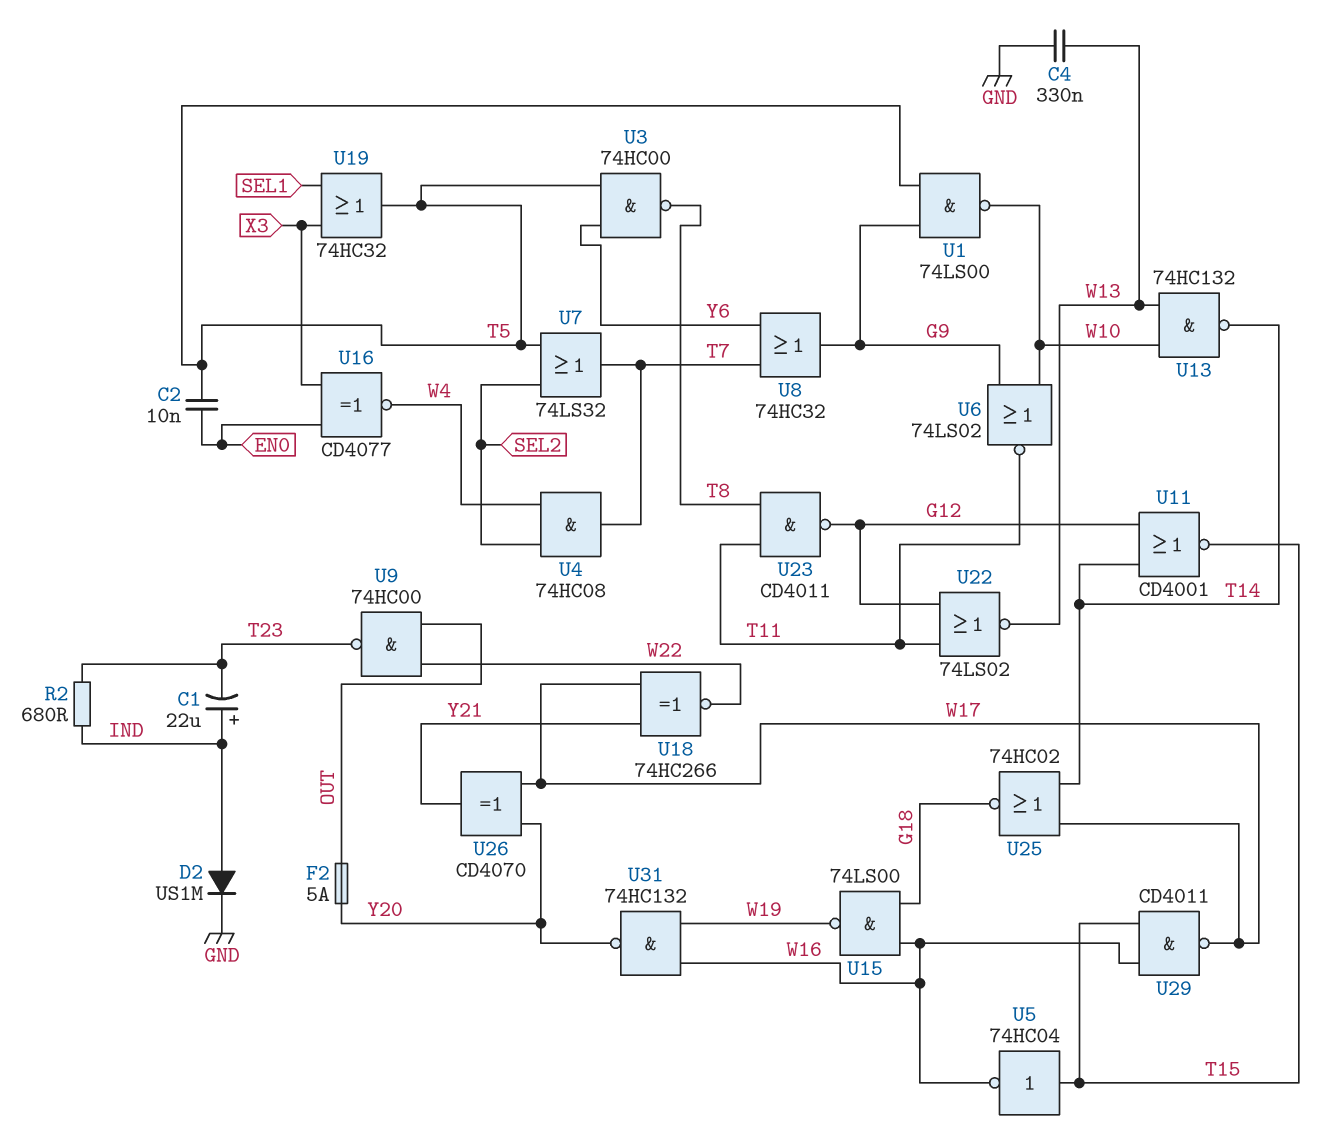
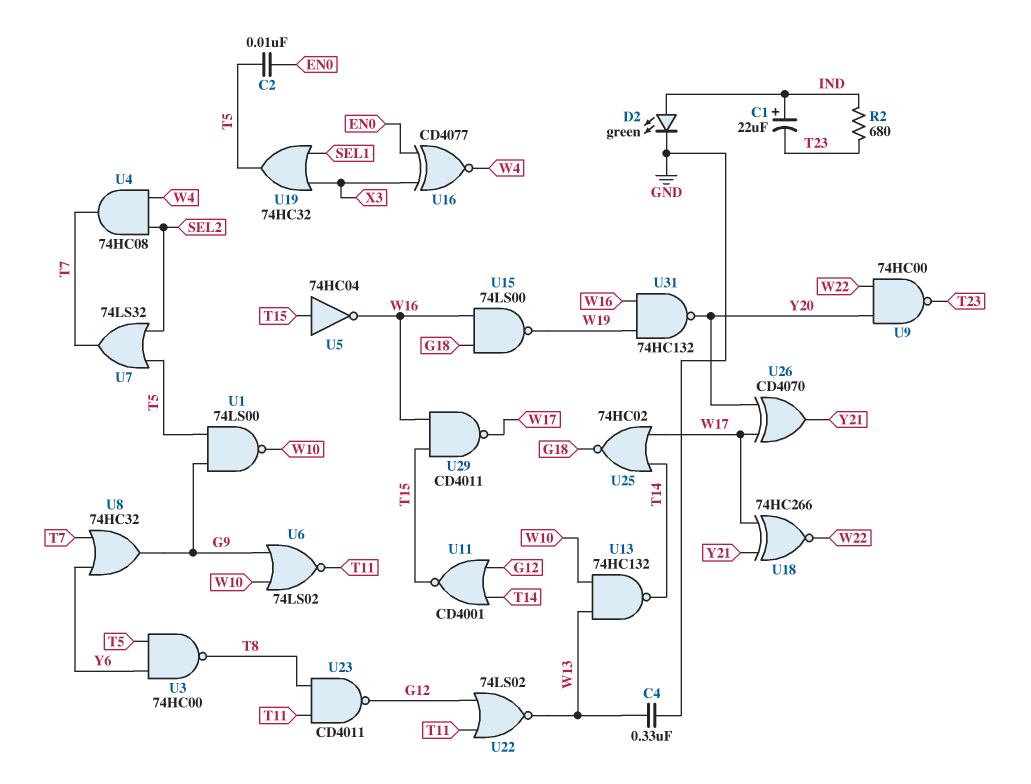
D2: diode US1M (A IND, K GND) -> LED green (A IND, K GND)
F2: 5A (OUT, Y20) -> none
U9: NAND 74HC00 (in OUT, in W22, out T23) -> NAND 74HC00 (in W22, in Y20, out T23)

